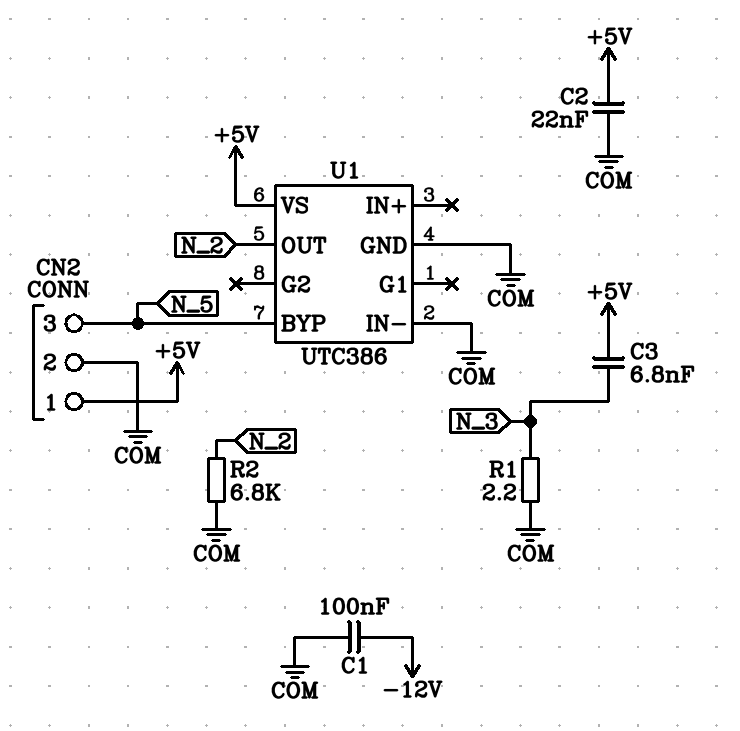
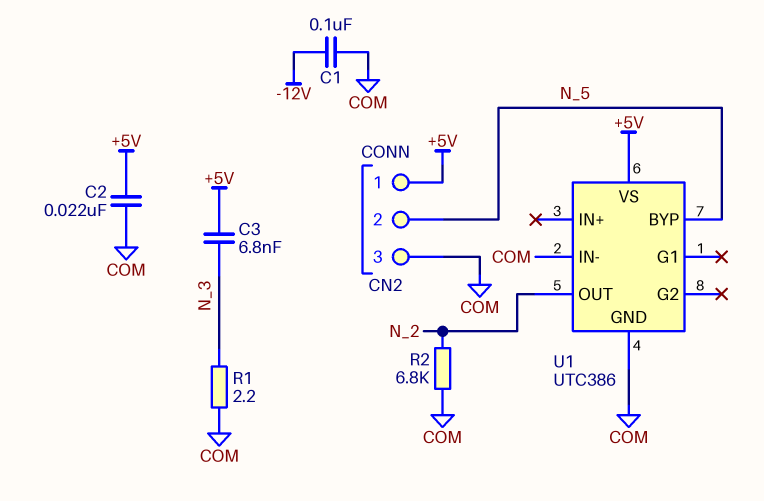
CN2 pin 2: COM -> N_5
CN2 pin 3: N_5 -> COM

